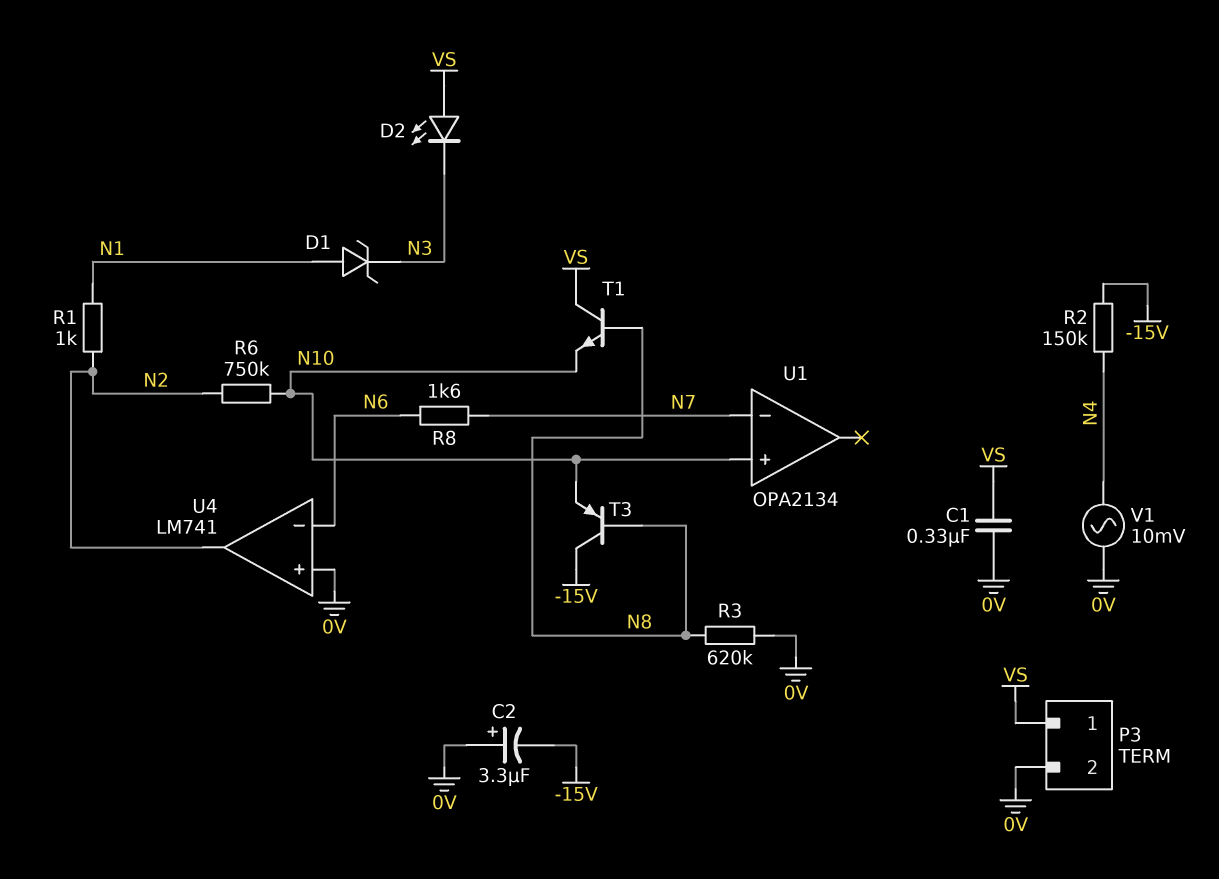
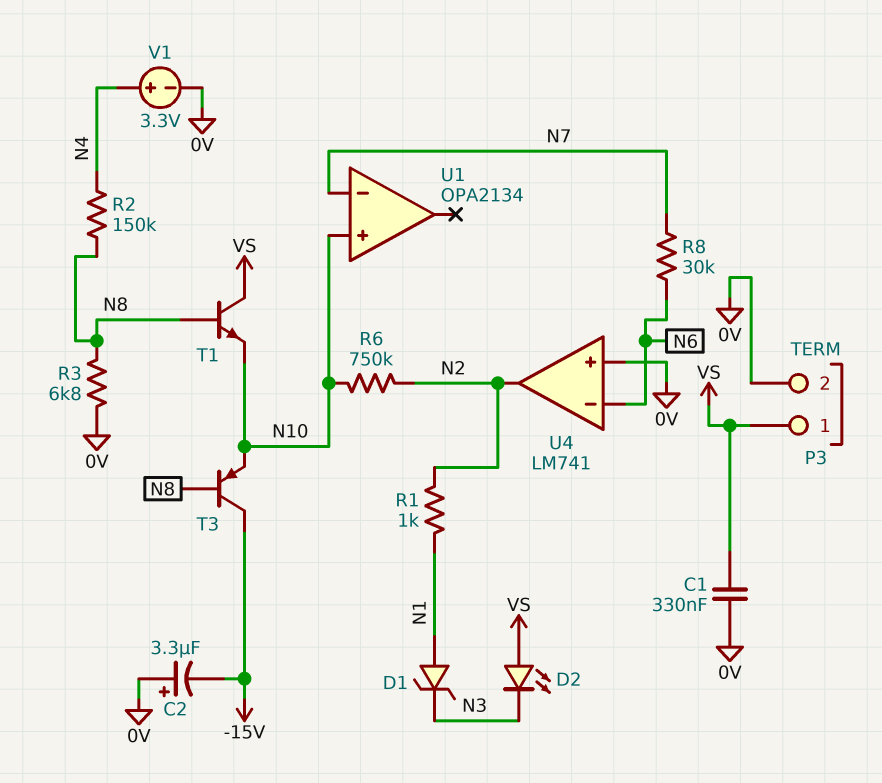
R2: 150k (-15V, N4) -> 150k (N4, N8)
R3: 620k (0V, N8) -> 6.8k (0V, N8)
R8: 1.6k (N6, N7) -> 30k (N6, N7)
V1: AC 10mV (0V, N4) -> 3.3V (plus N4, minus 0V)

